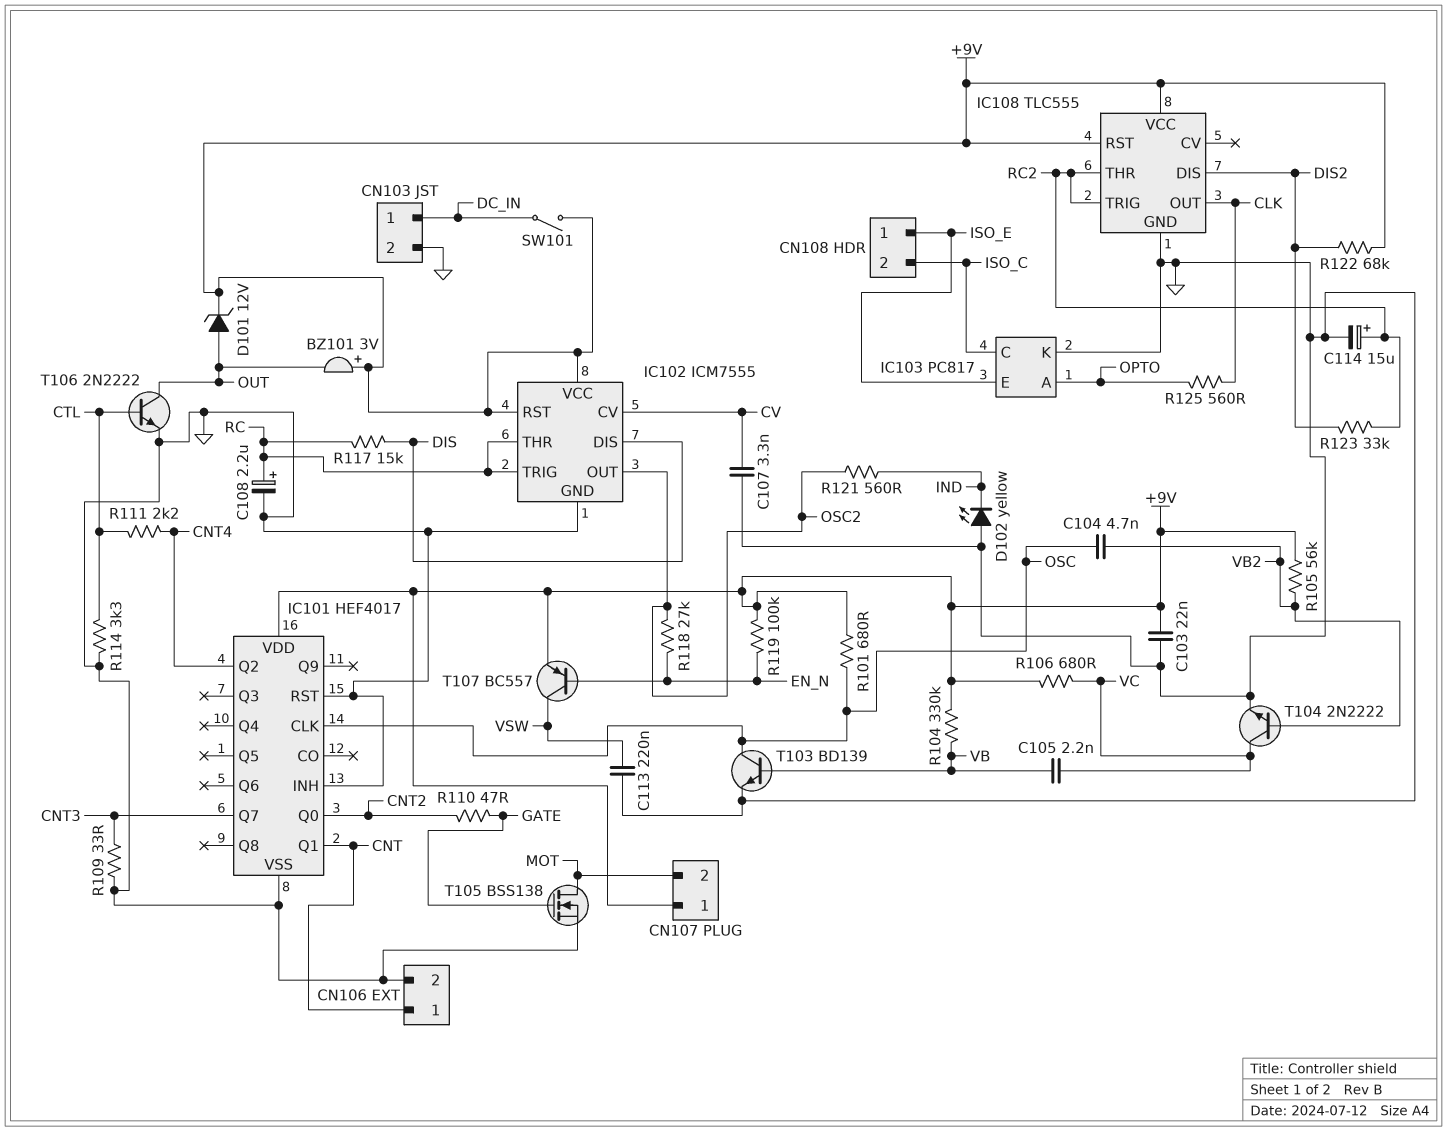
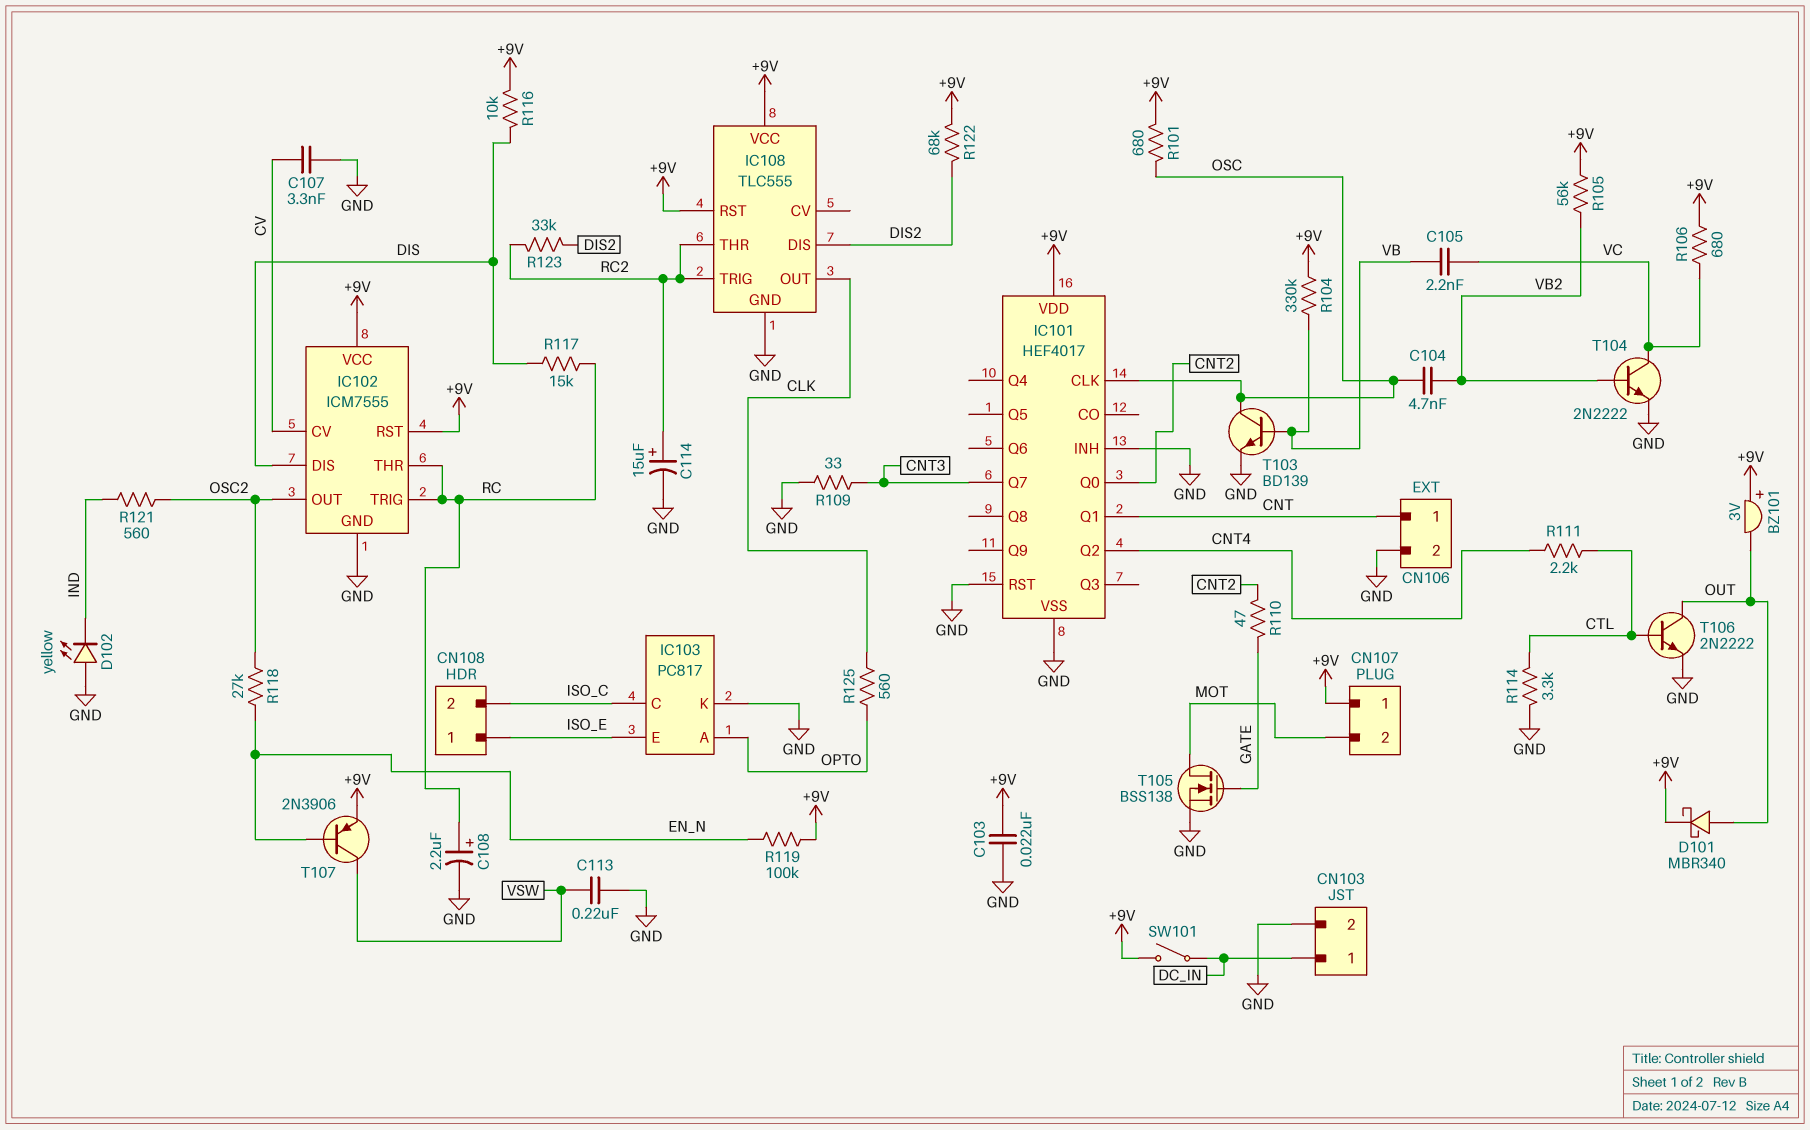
D101: zener 12V (A OUT, K +9V) -> schottky MBR340 (A OUT, K +9V)
R116: none -> 10k (+9V, DIS)
T107: PNP BC557 (B EN_N, C VSW, E +9V) -> PNP 2N3906 (B EN_N, C VSW, E +9V)

